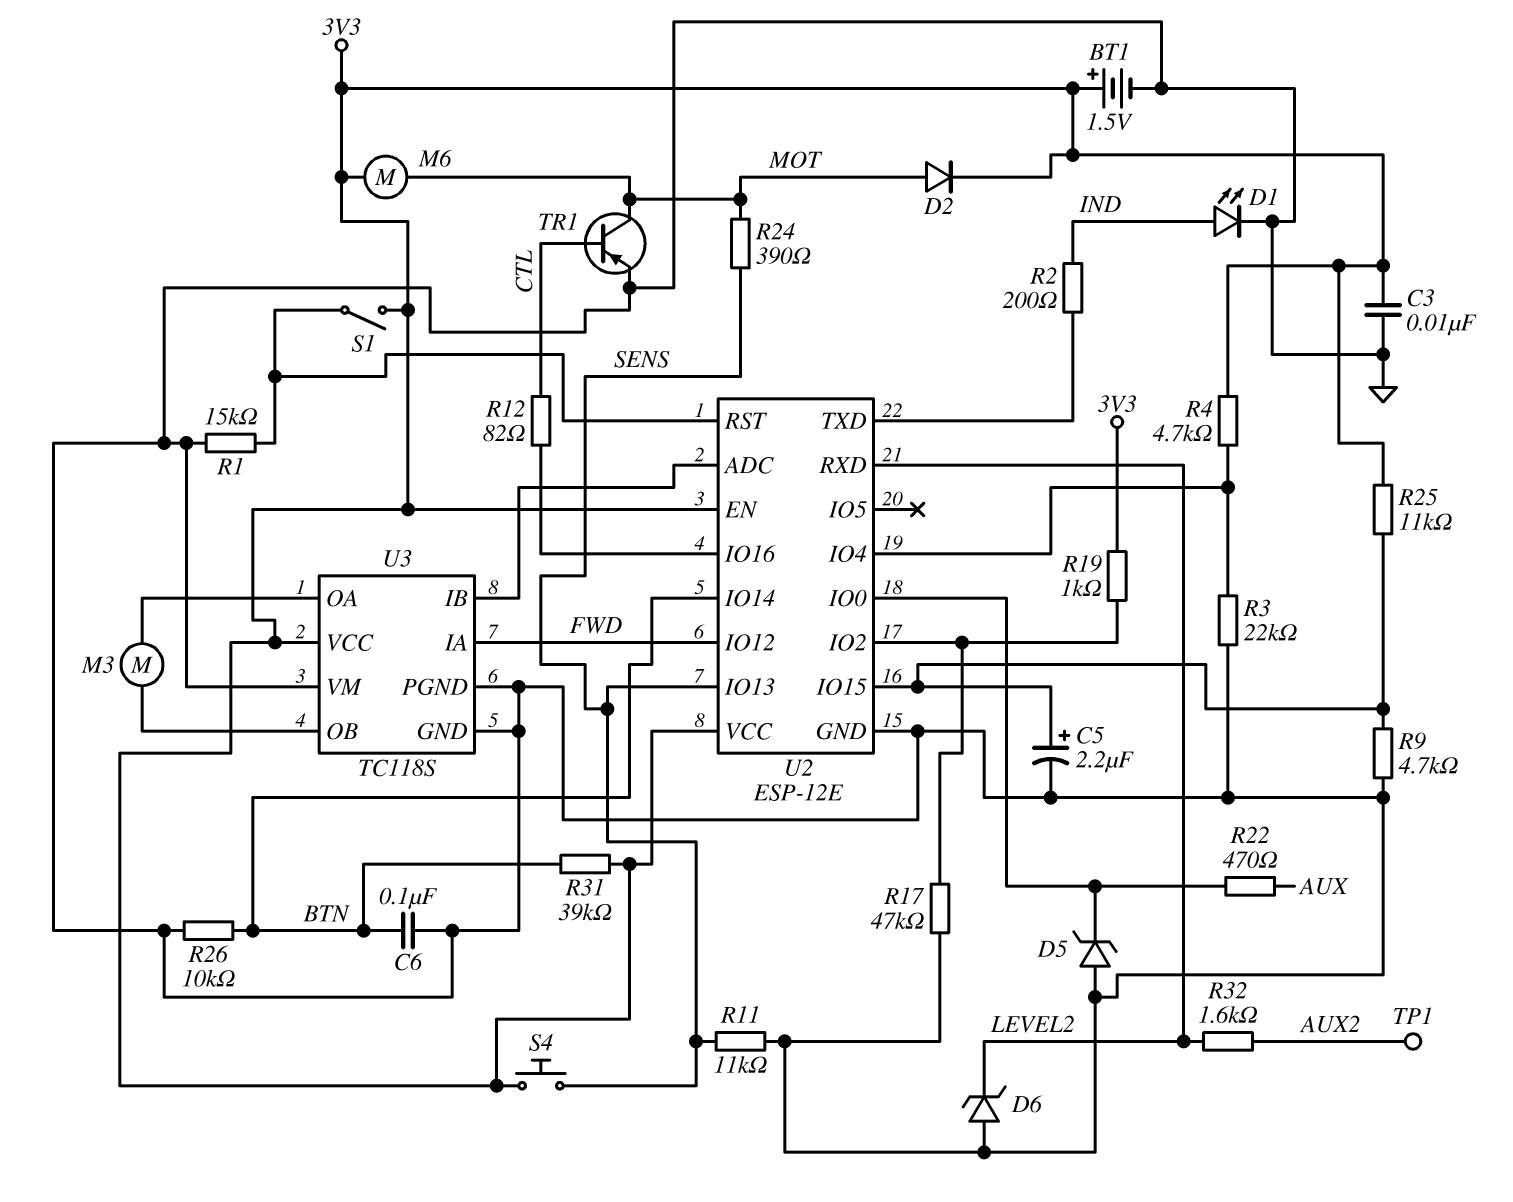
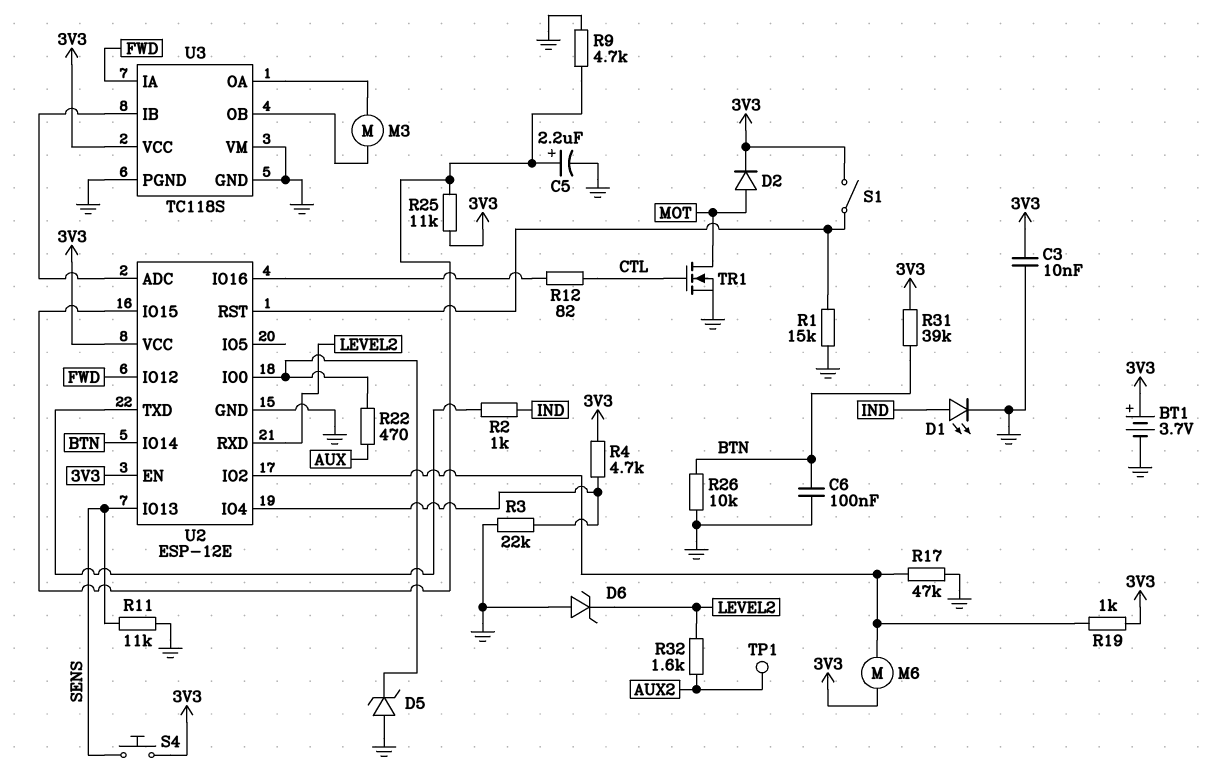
BT1: 1.5V (plus 3V3, minus GND) -> 3.7V (plus 3V3, minus GND)
M6: motor (3V3, MOT) -> motor (3V3, U2/IO2)
R2: 200 (IND, U2/TXD) -> 1k (IND, U2/TXD)
R24: 390 (MOT, SENS) -> none
TR1: PNP (B CTL, C MOT, E GND) -> NMOS (G CTL, D MOT, S GND)

